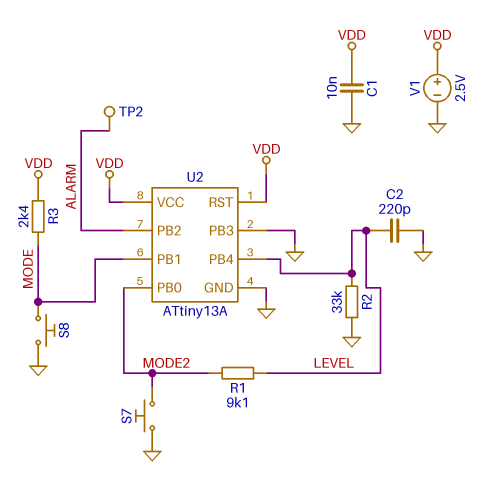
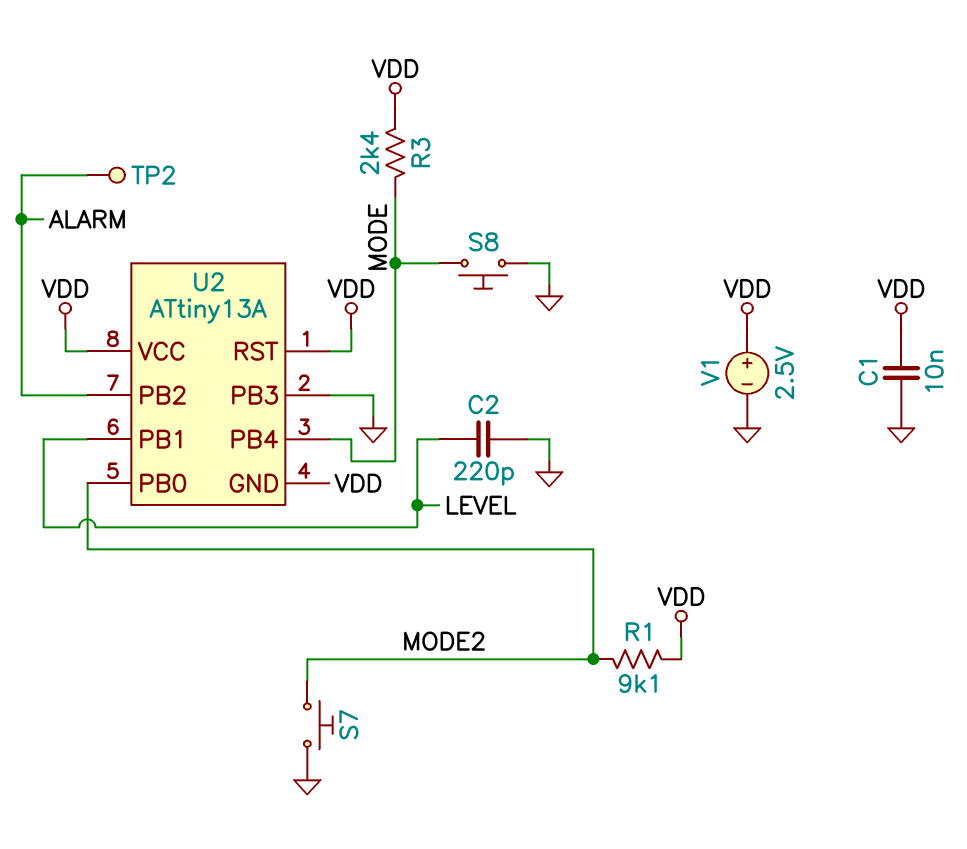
R1: 9.1k (LEVEL, MODE2) -> 9.1k (MODE2, VDD)
R2: 33k (GND, LEVEL) -> none
U2 pin GND: GND -> VDD
U2 pin PB1: MODE -> LEVEL
U2 pin PB4: LEVEL -> MODE

